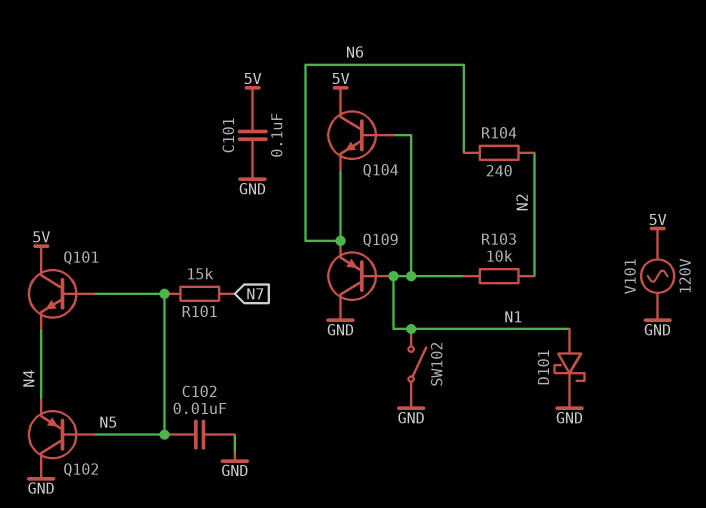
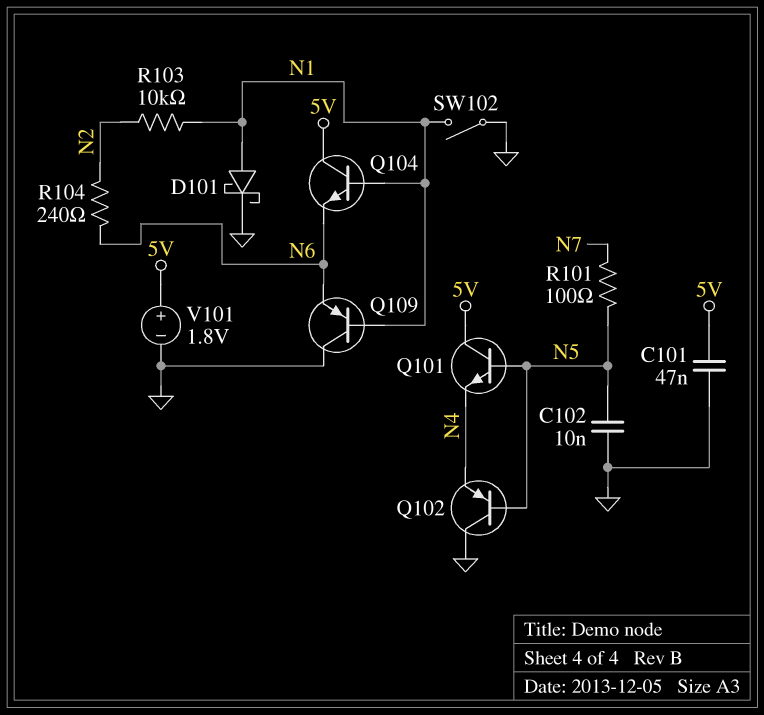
C101: 100nF (5V, GND) -> 47nF (5V, GND)
R101: 15k (N5, N7) -> 100 (N5, N7)
V101: AC 120V (5V, GND) -> 1.8V (plus 5V, minus GND)

